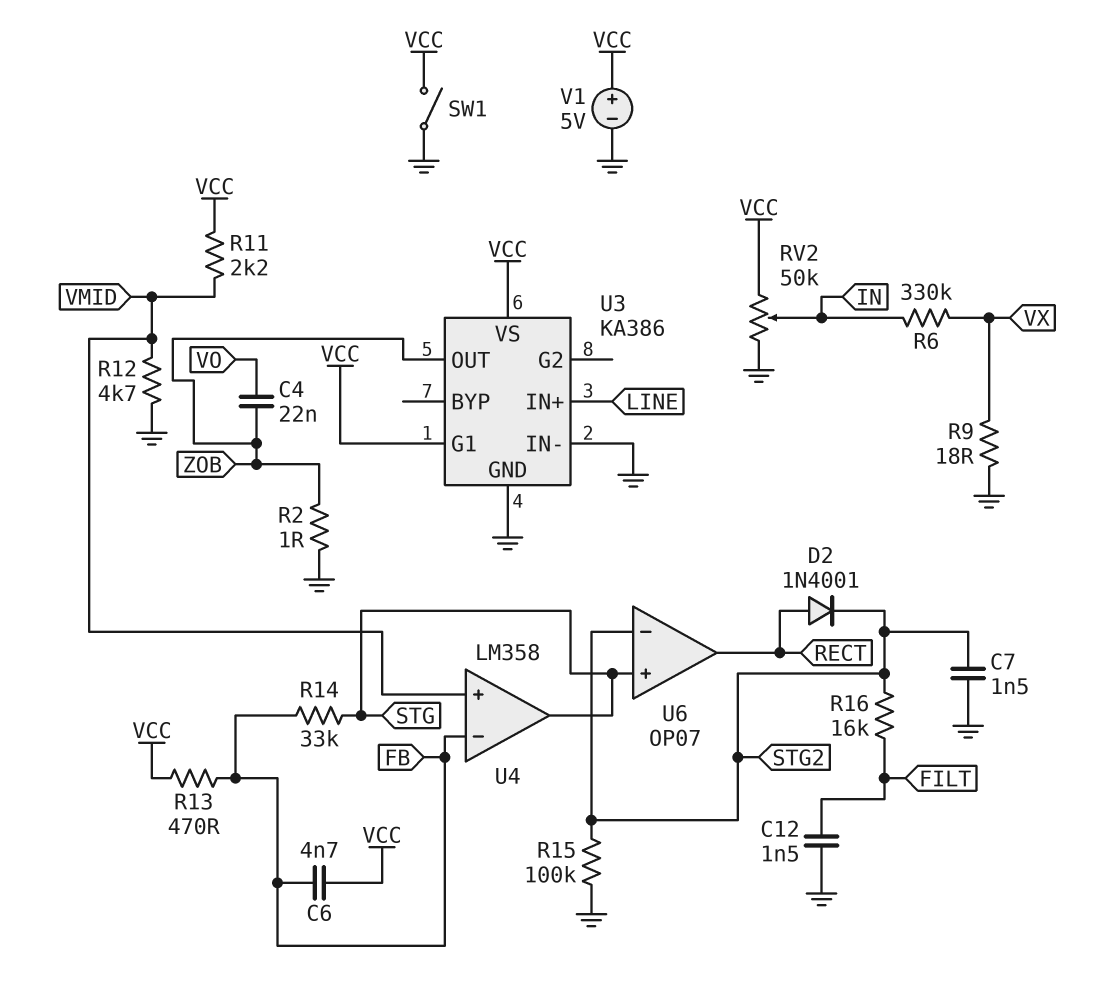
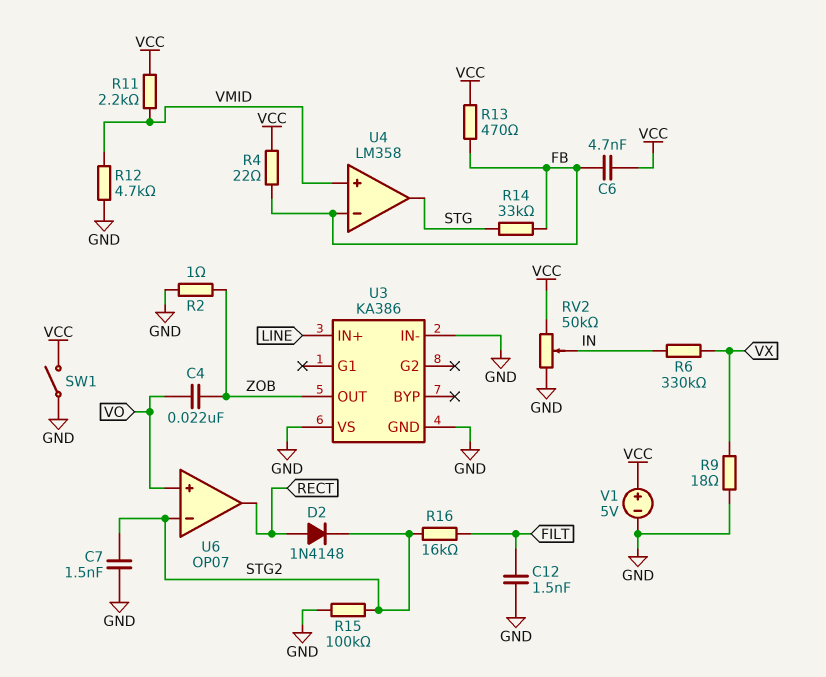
D2: diode 1N4001 (A RECT, K STG2) -> diode 1N4148 (A RECT, K STG2)
R4: none -> 22 (FB, VCC)
U3 pin G1: VCC -> none
U3 pin VS: VCC -> GND
U6 pin in+: STG -> VO

